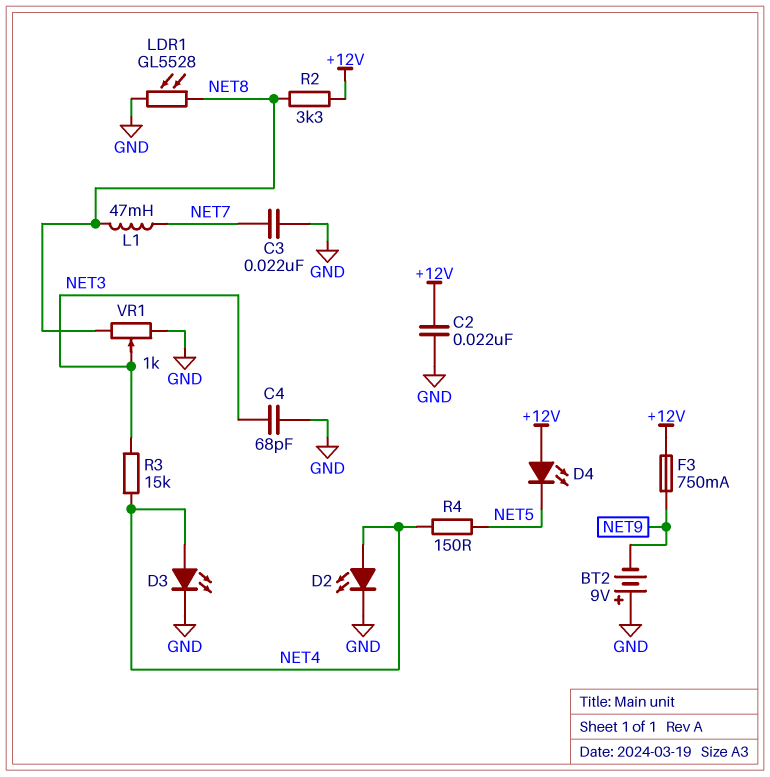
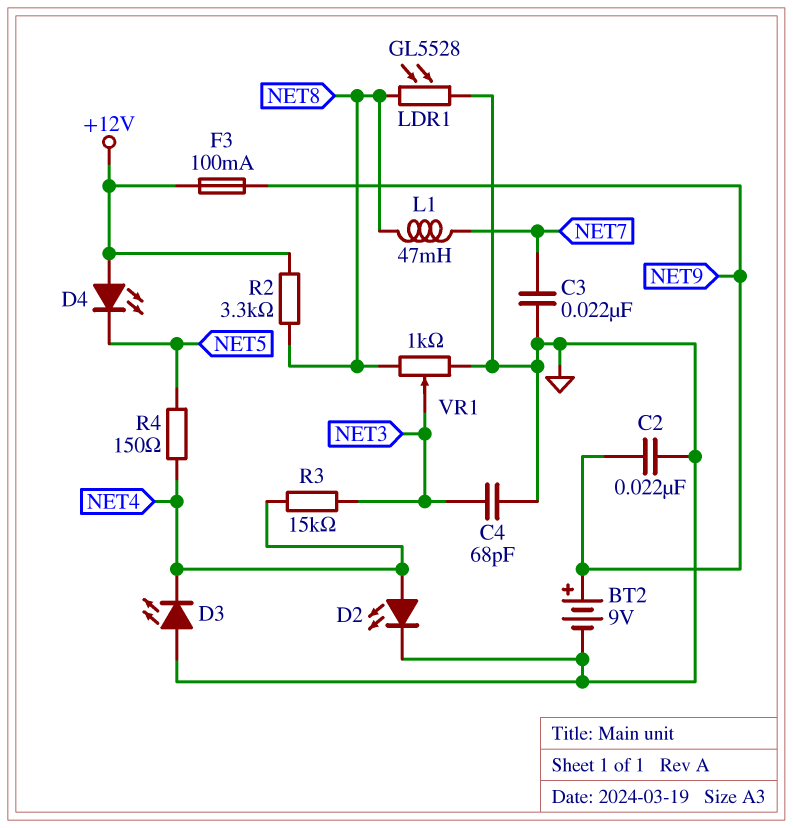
BT2: 9V (plus GND, minus NET9) -> 9V (plus NET9, minus GND)
C2: 22nF (+12V, GND) -> 22nF (GND, NET9)
D3: LED (A NET4, K GND) -> LED (A GND, K NET4)
F3: 750mA (+12V, NET9) -> 100mA (+12V, NET9)

